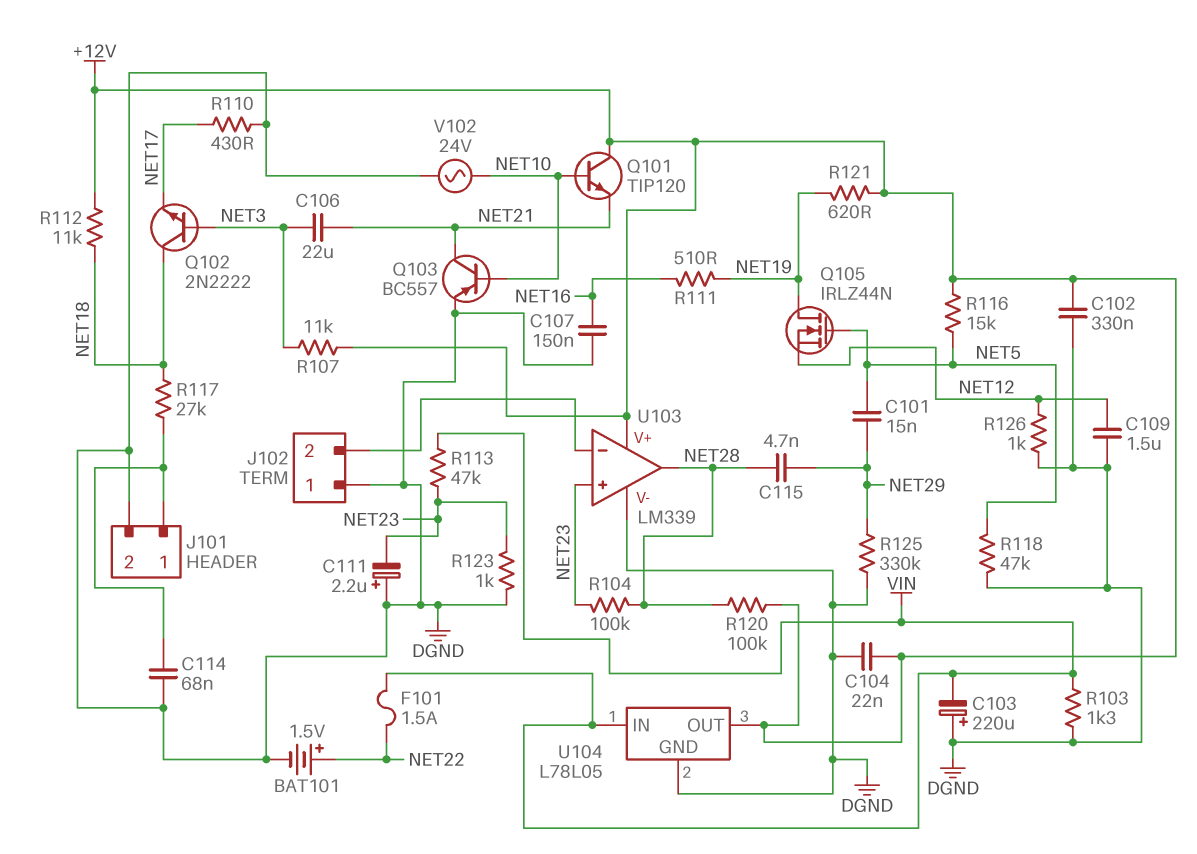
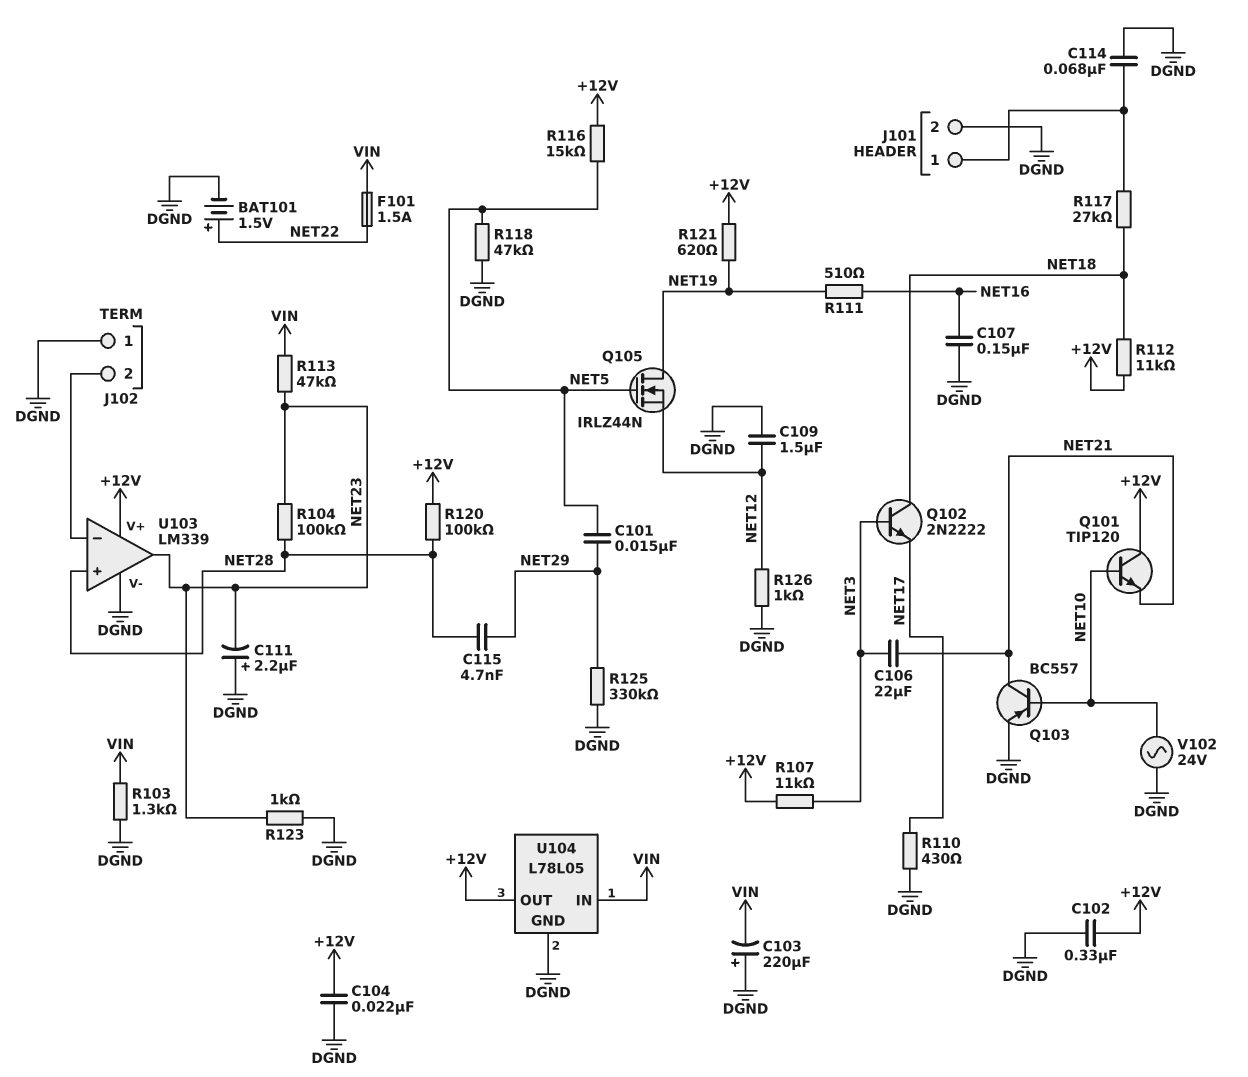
U103 pin in+: NET23 -> NET28
U103 pin out: NET28 -> NET23

